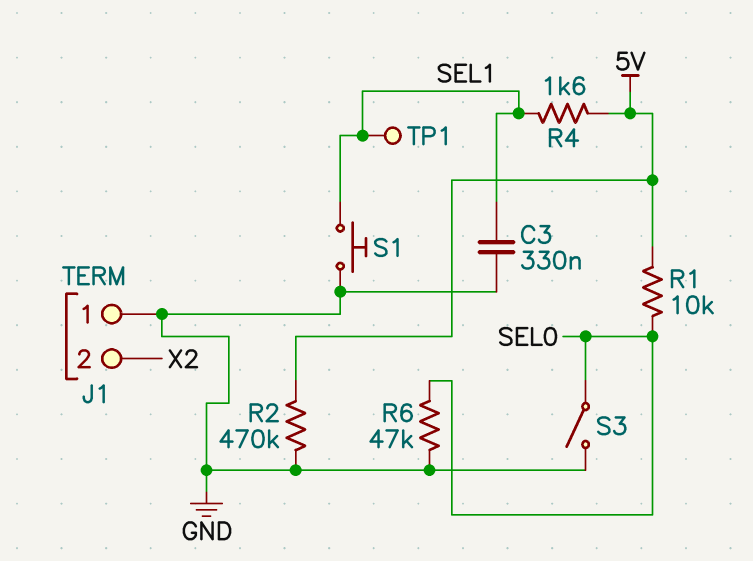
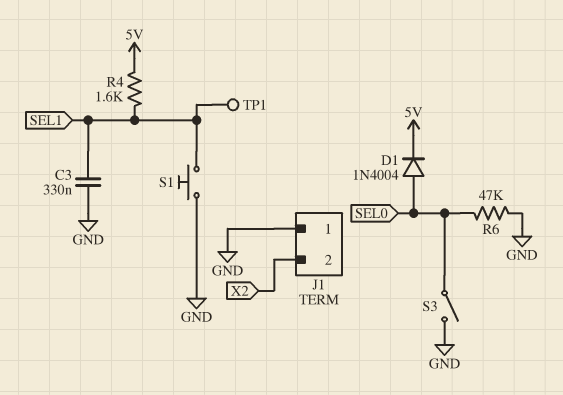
D1: none -> diode 1N4004 (A SEL0, K 5V)
R1: 10k (5V, SEL0) -> none
R2: 470k (5V, GND) -> none

